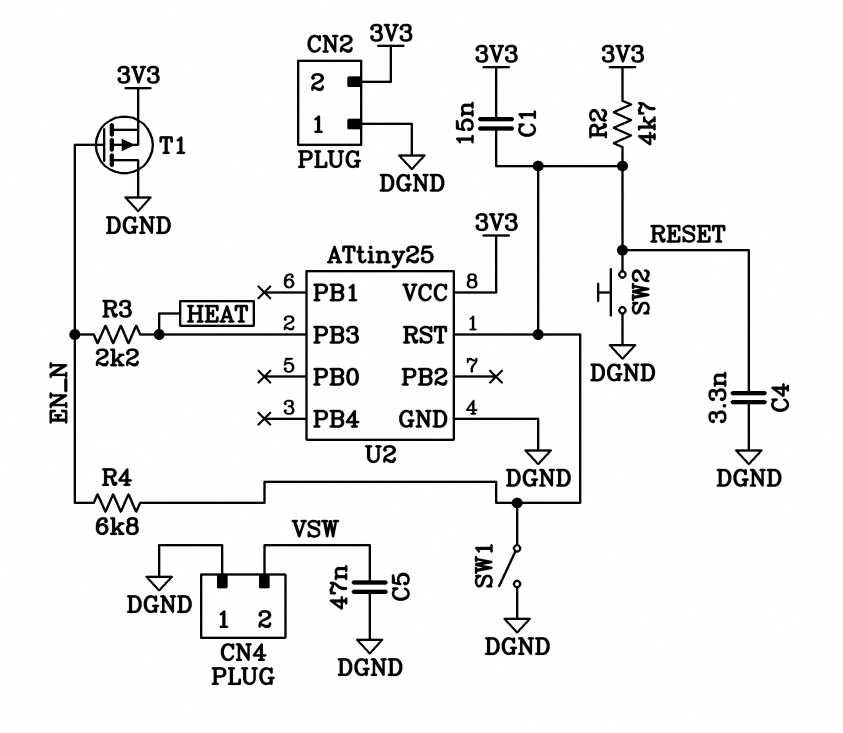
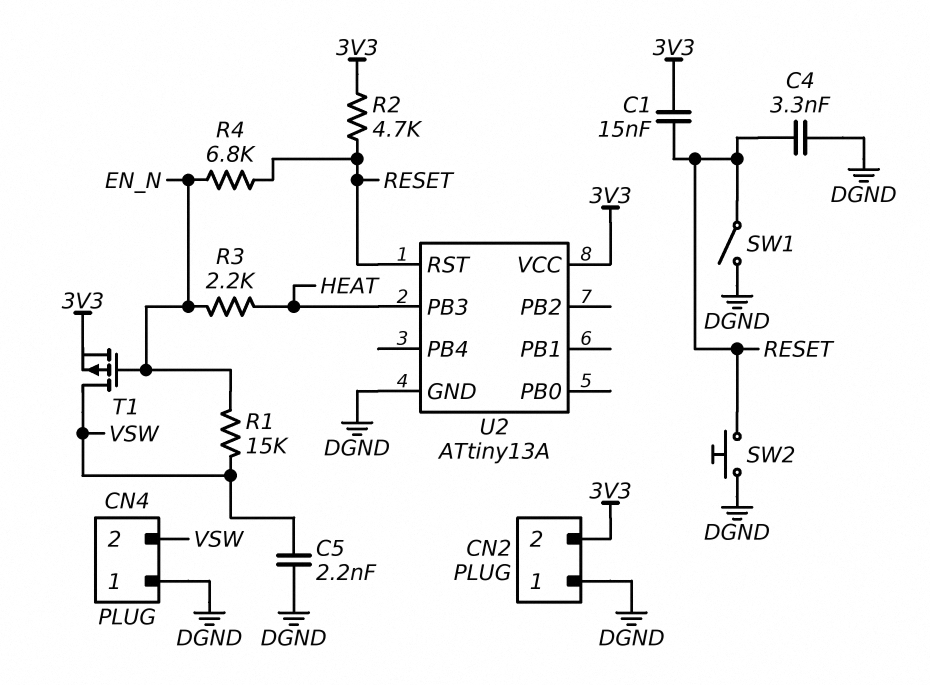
C5: 47nF (DGND, VSW) -> 2.2nF (DGND, VSW)
R1: none -> 15k (EN_N, VSW)
T1: PMOS (G EN_N, D DGND, S 3V3) -> PMOS (G EN_N, D VSW, S 3V3)
U2: ATtiny25 -> ATtiny13A

